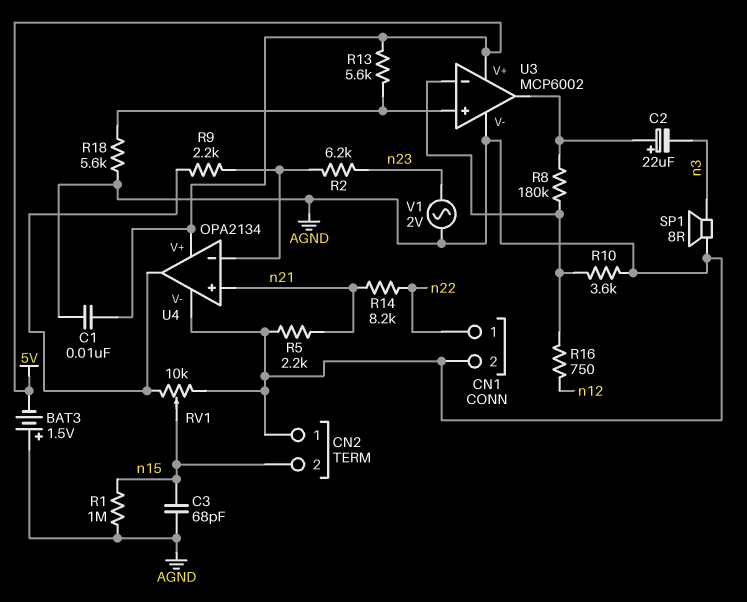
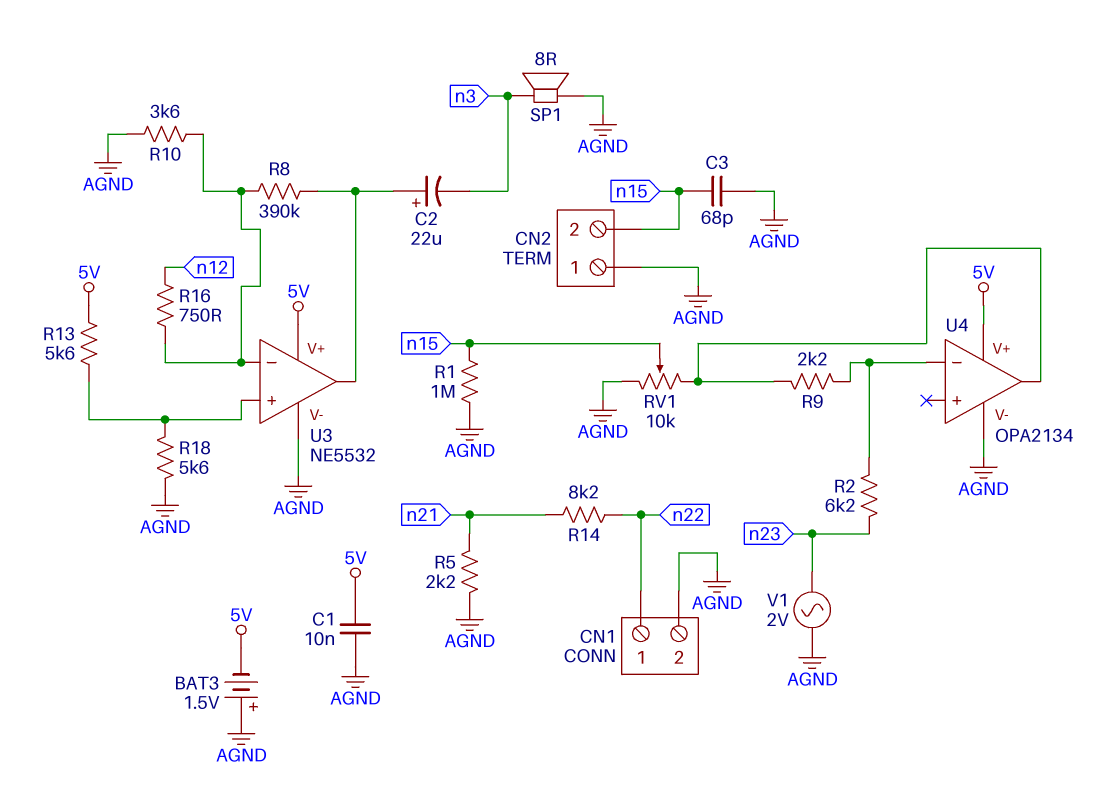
R8: 180k (U3/in-, U3/out) -> 390k (U3/in-, U3/out)
U3: MCP6002 -> NE5532
U4 pin in+: n21 -> none

